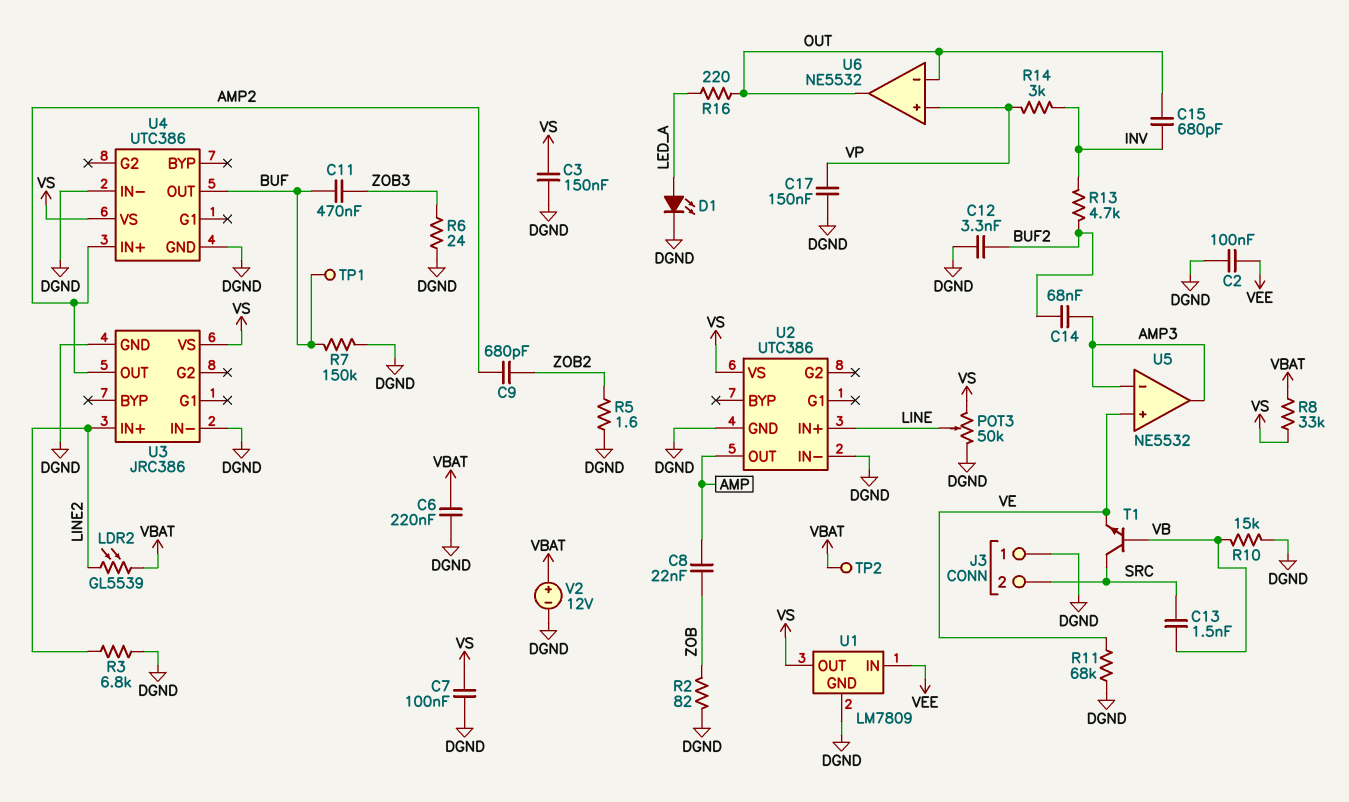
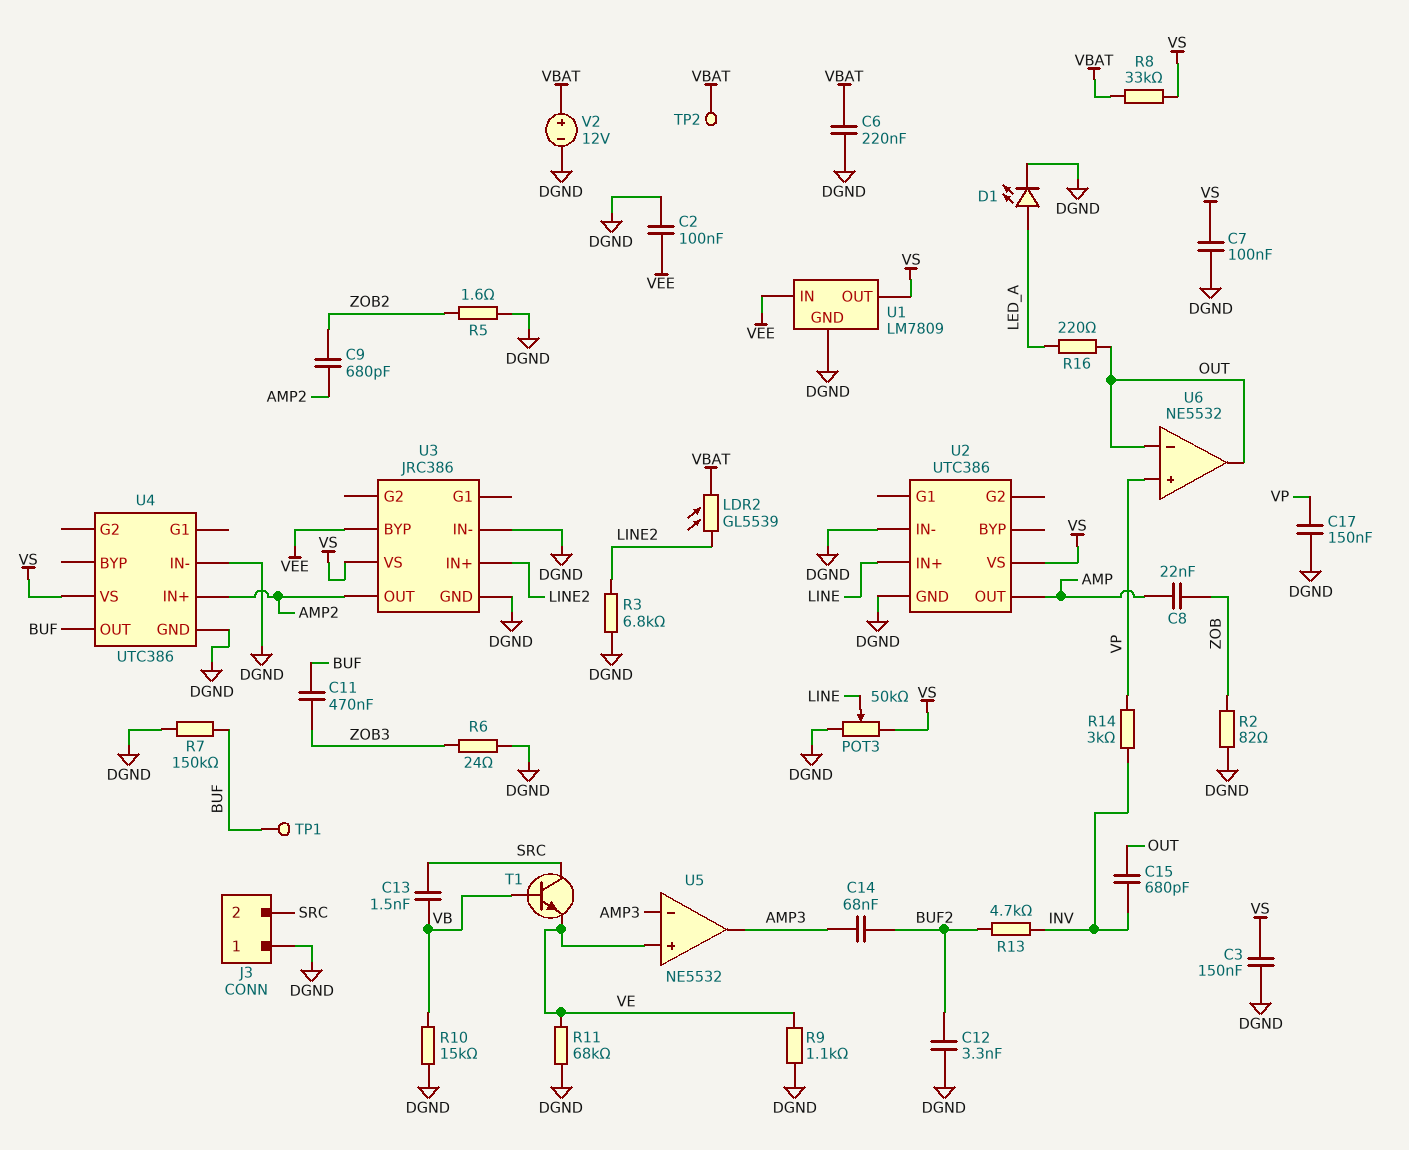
R9: none -> 1.1k (DGND, VE)
U3 pin BYP: none -> VEE

